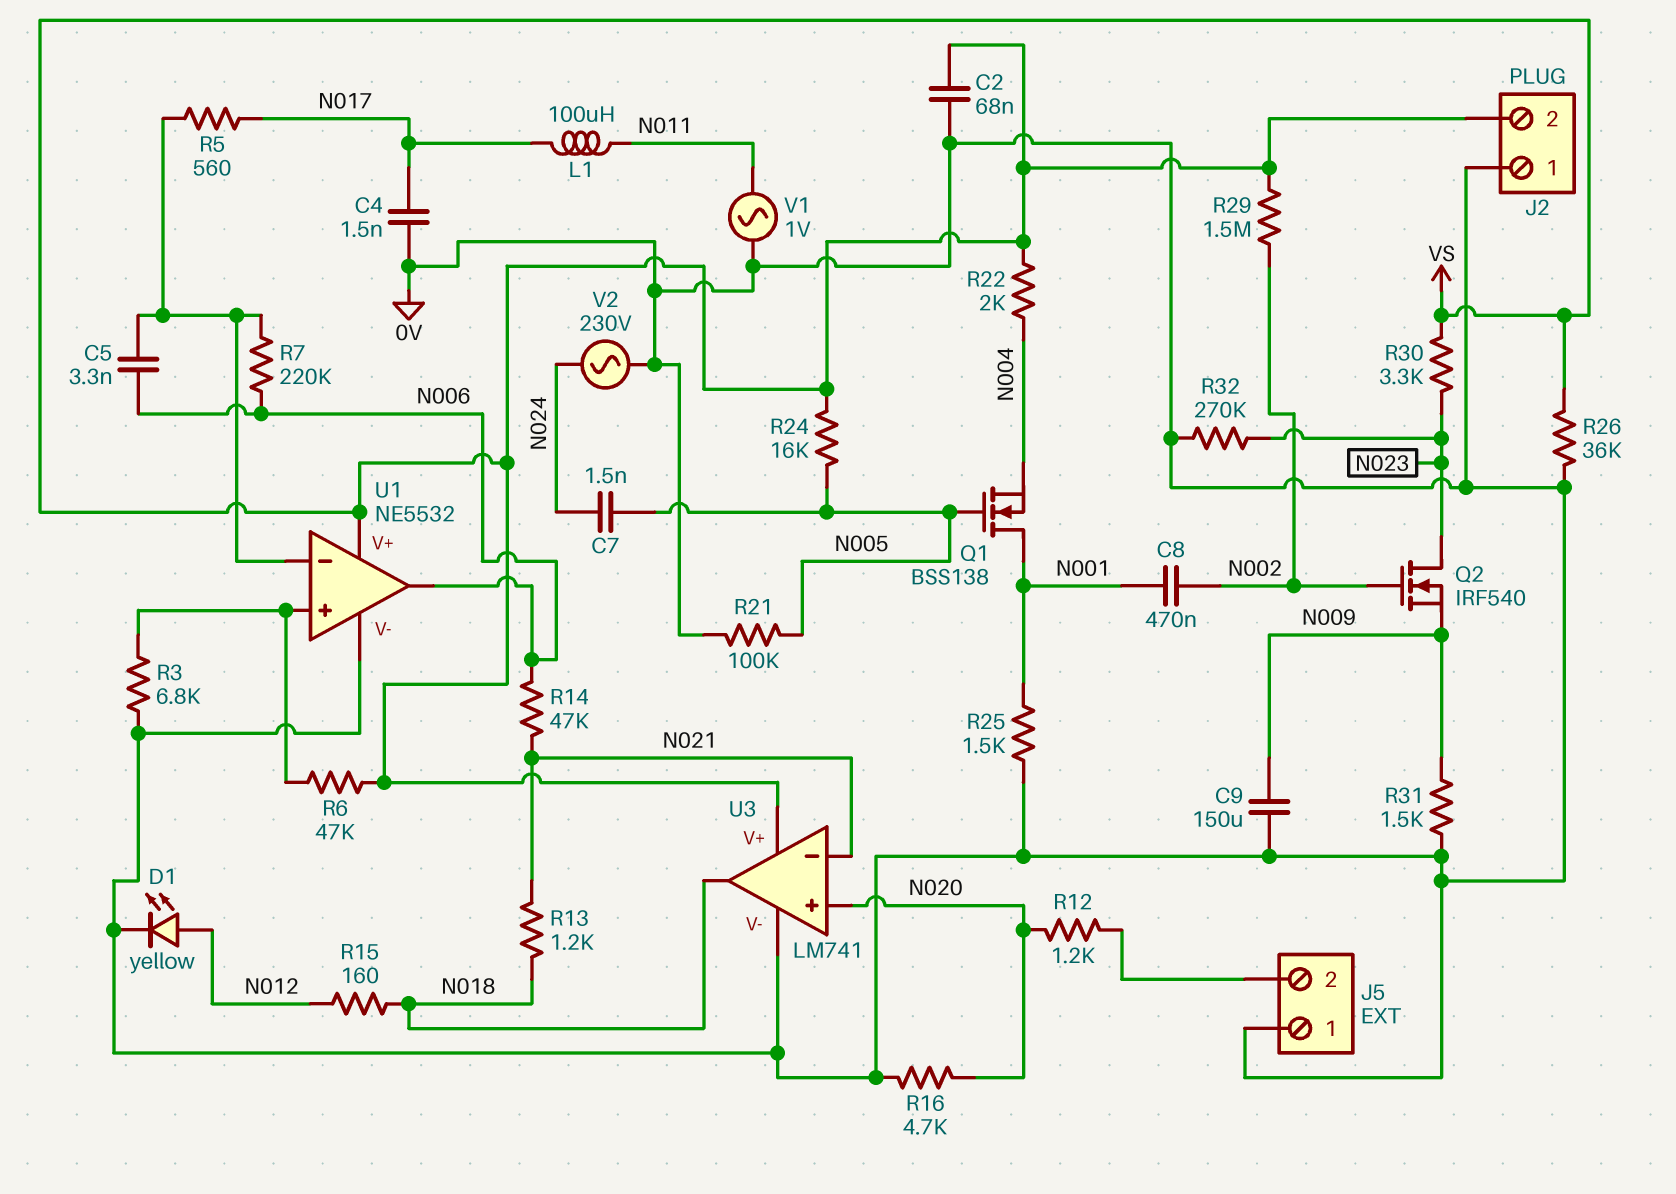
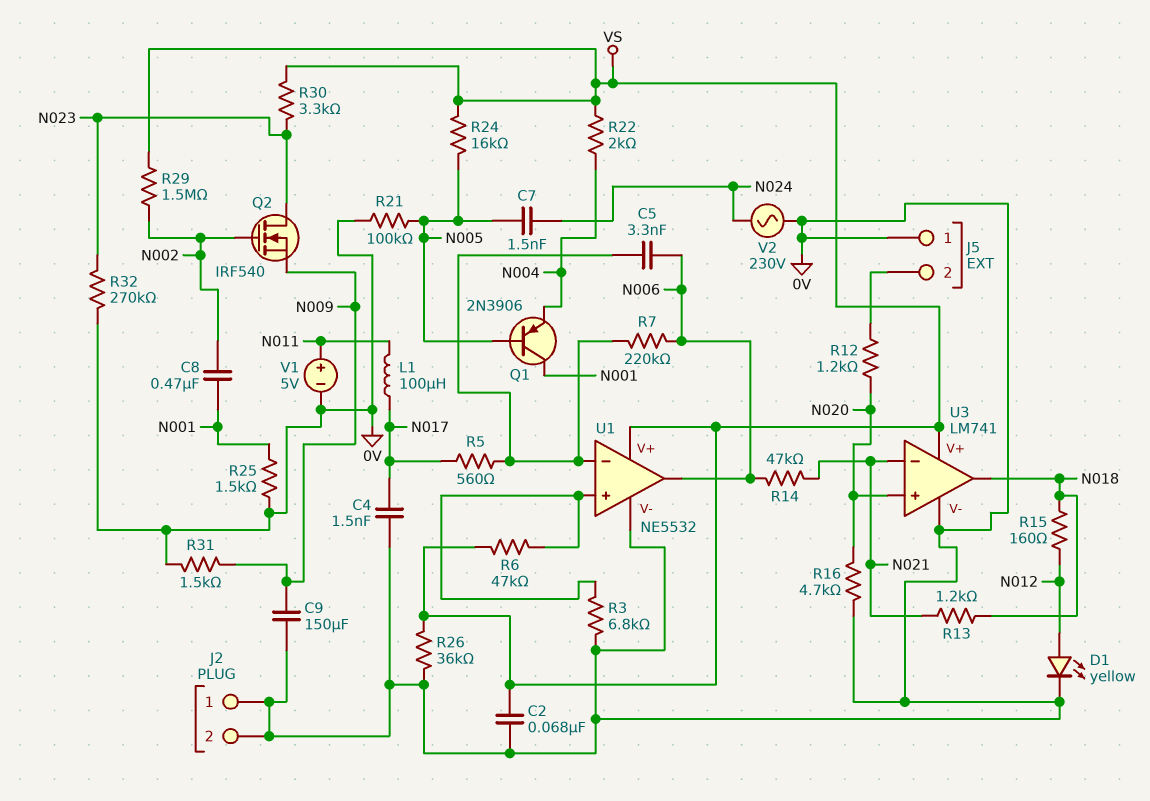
J2 pin 2: VS -> 0V
Q1: NMOS BSS138 (G N005, D N001, S N004) -> PNP 2N3906 (B N005, C N001, E N004)
V1: AC 1V (0V, N011) -> 5V (plus N011, minus 0V)

